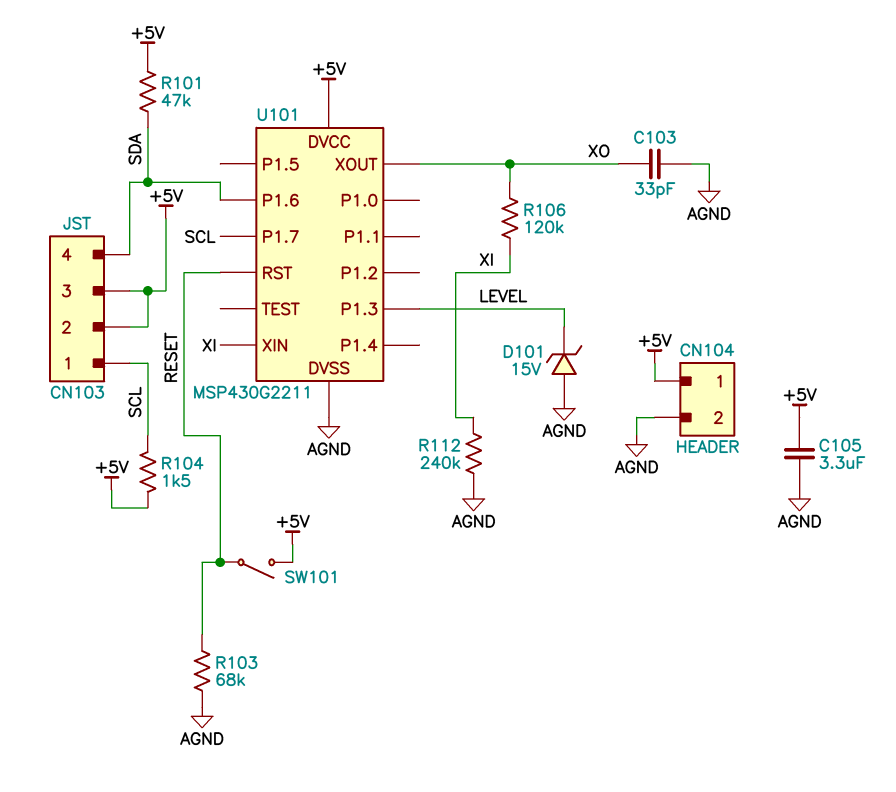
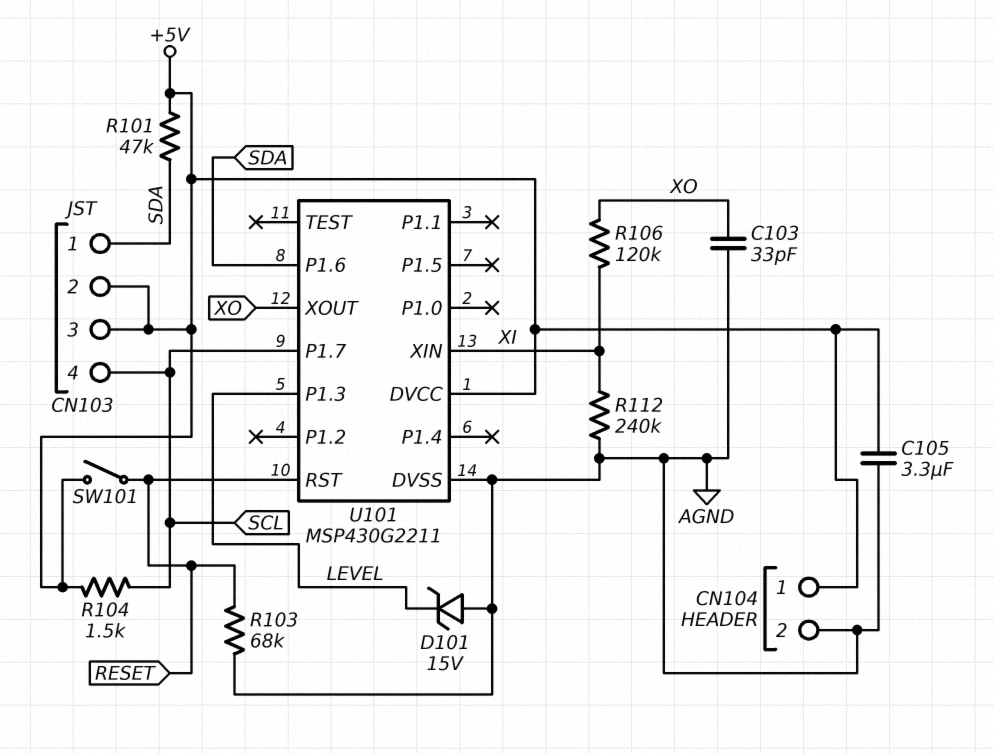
CN103 pin 1: SCL -> SDA
CN103 pin 4: SDA -> SCL

